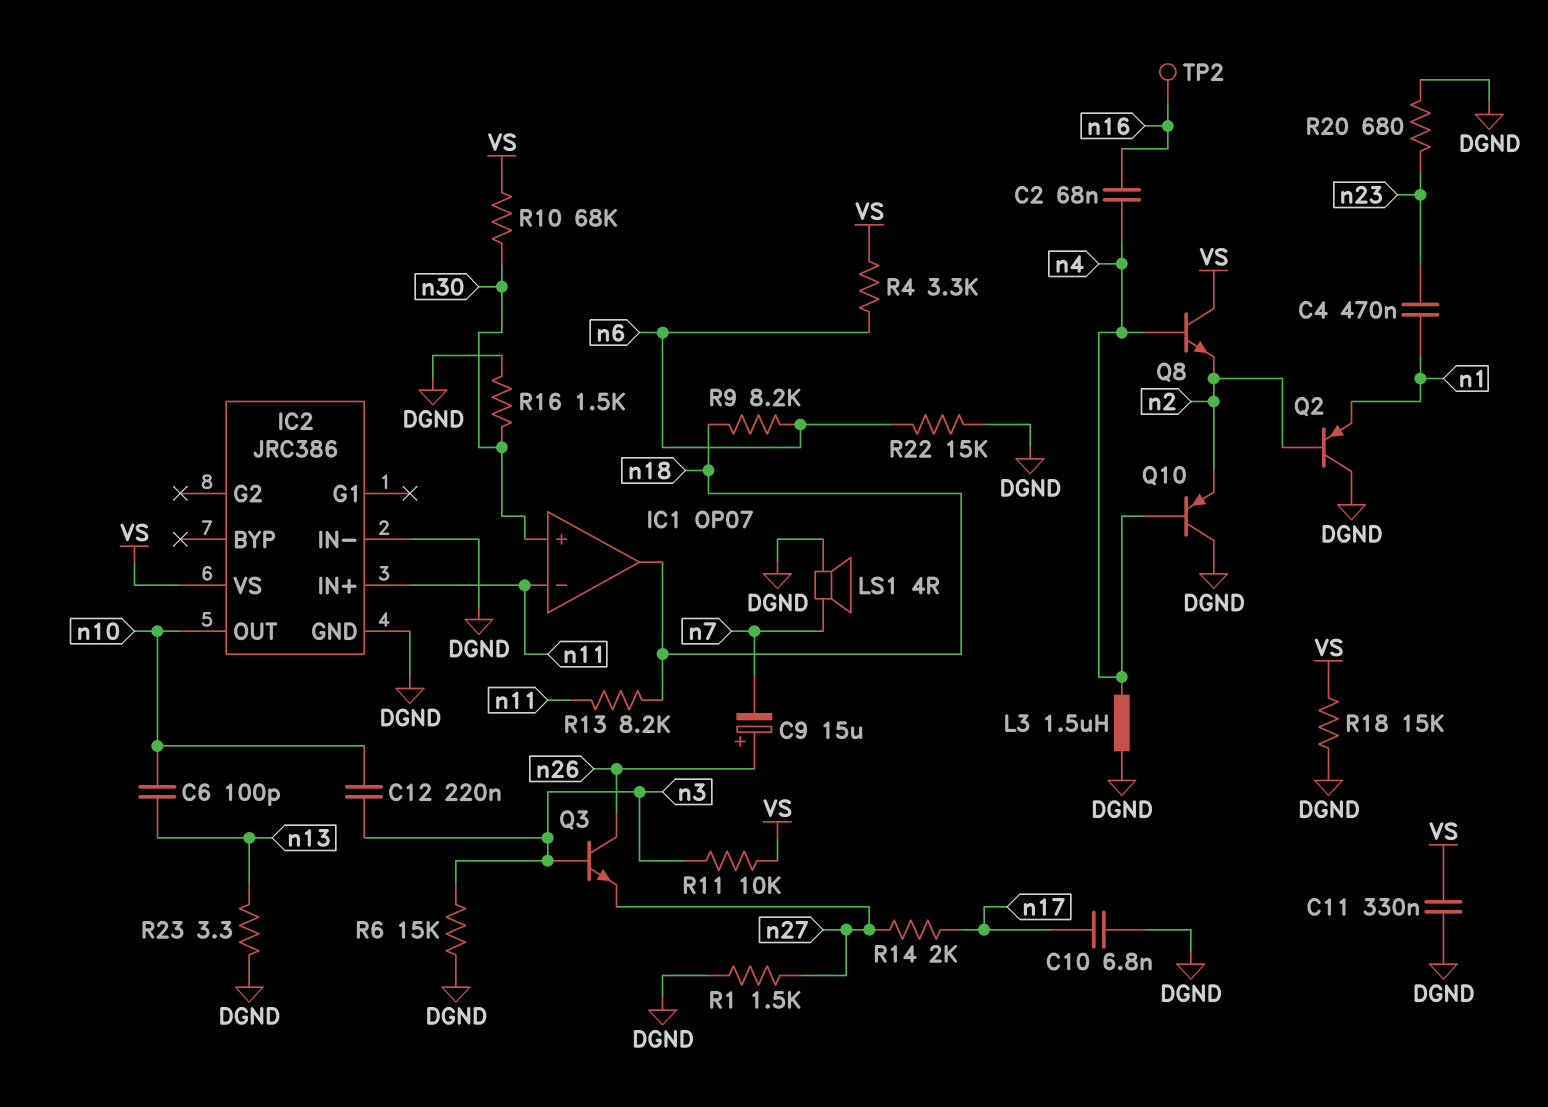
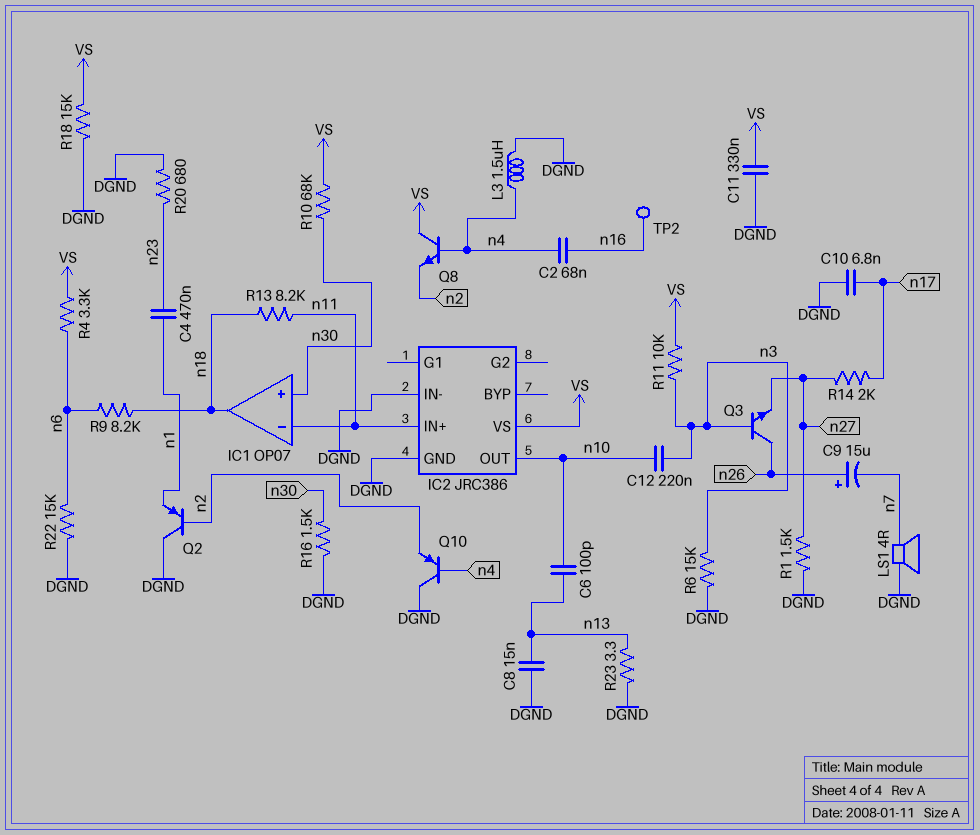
C8: none -> 15nF (DGND, n13)

